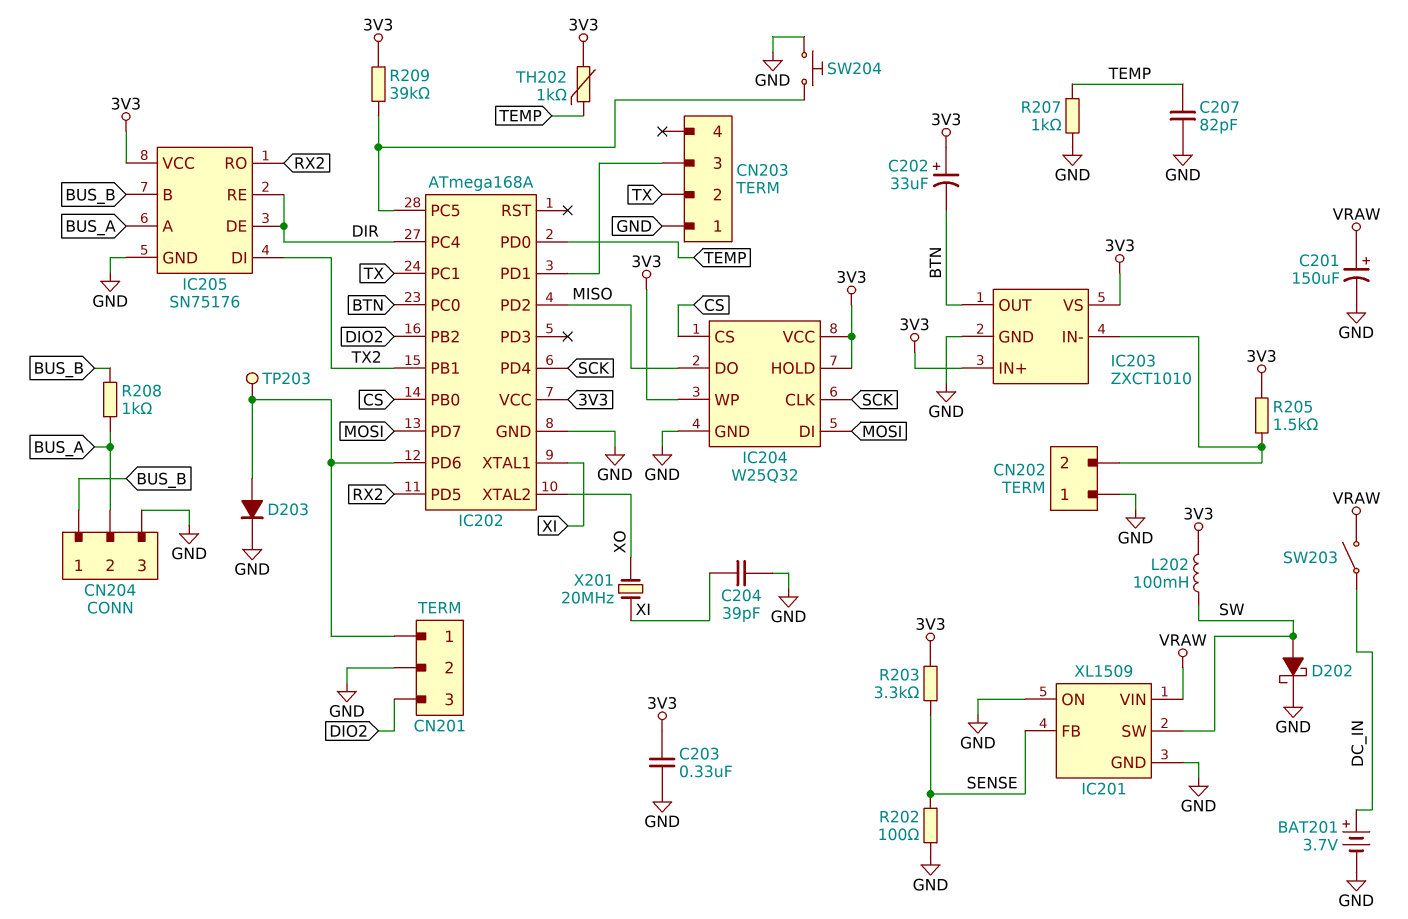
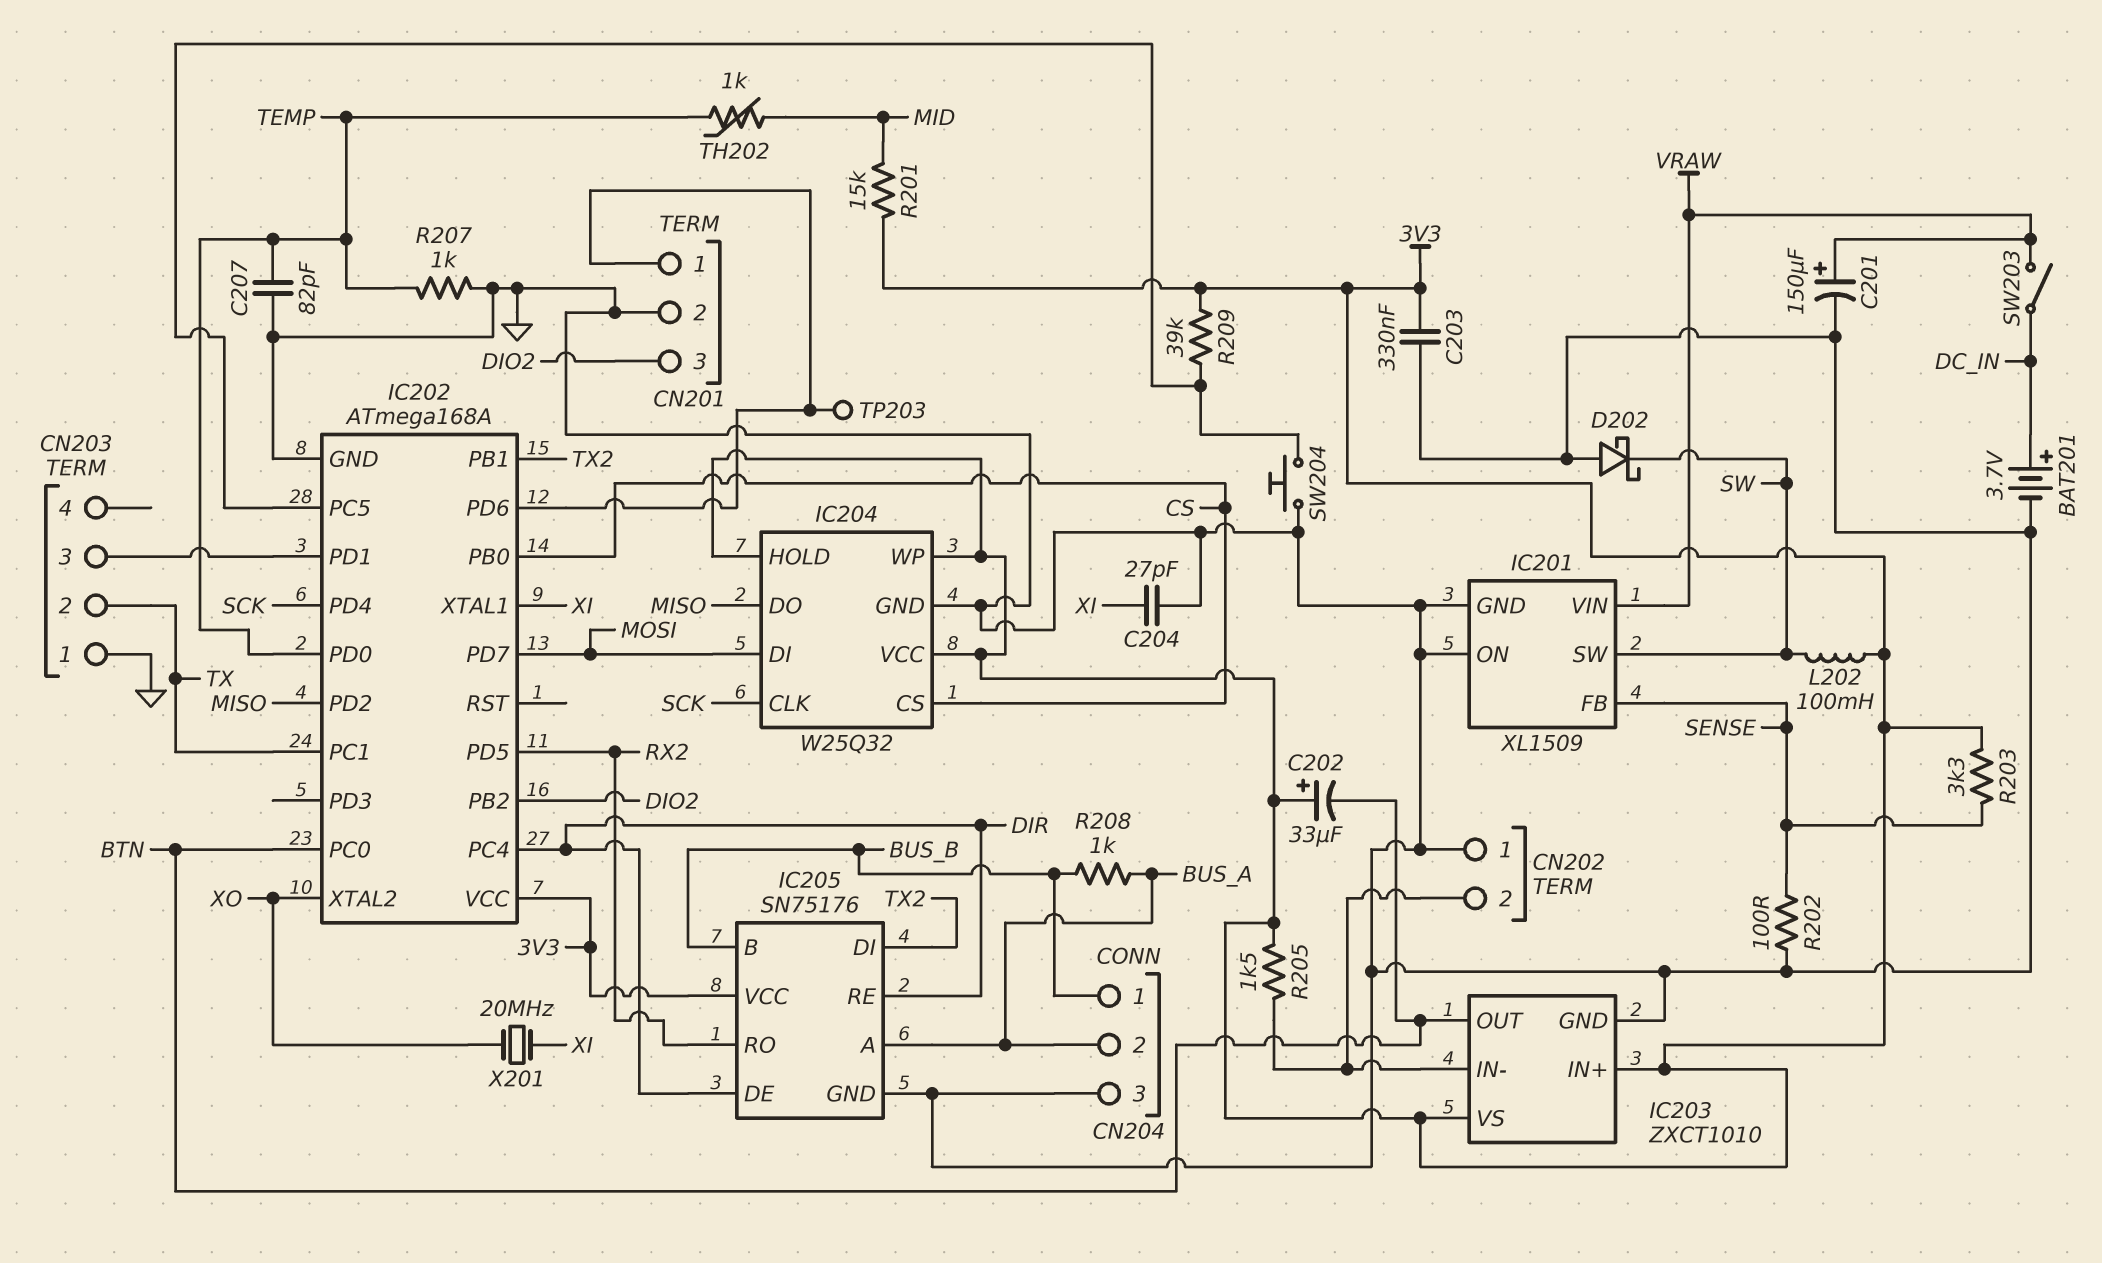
C204: 39pF (GND, XI) -> 27pF (GND, XI)
D202: schottky (A SW, K GND) -> schottky (A GND, K SW)
D203: diode (A CN201/1, K GND) -> none
R201: none -> 15k (3V3, MID)
TH202: 1k (3V3, TEMP) -> 1k (MID, TEMP)

